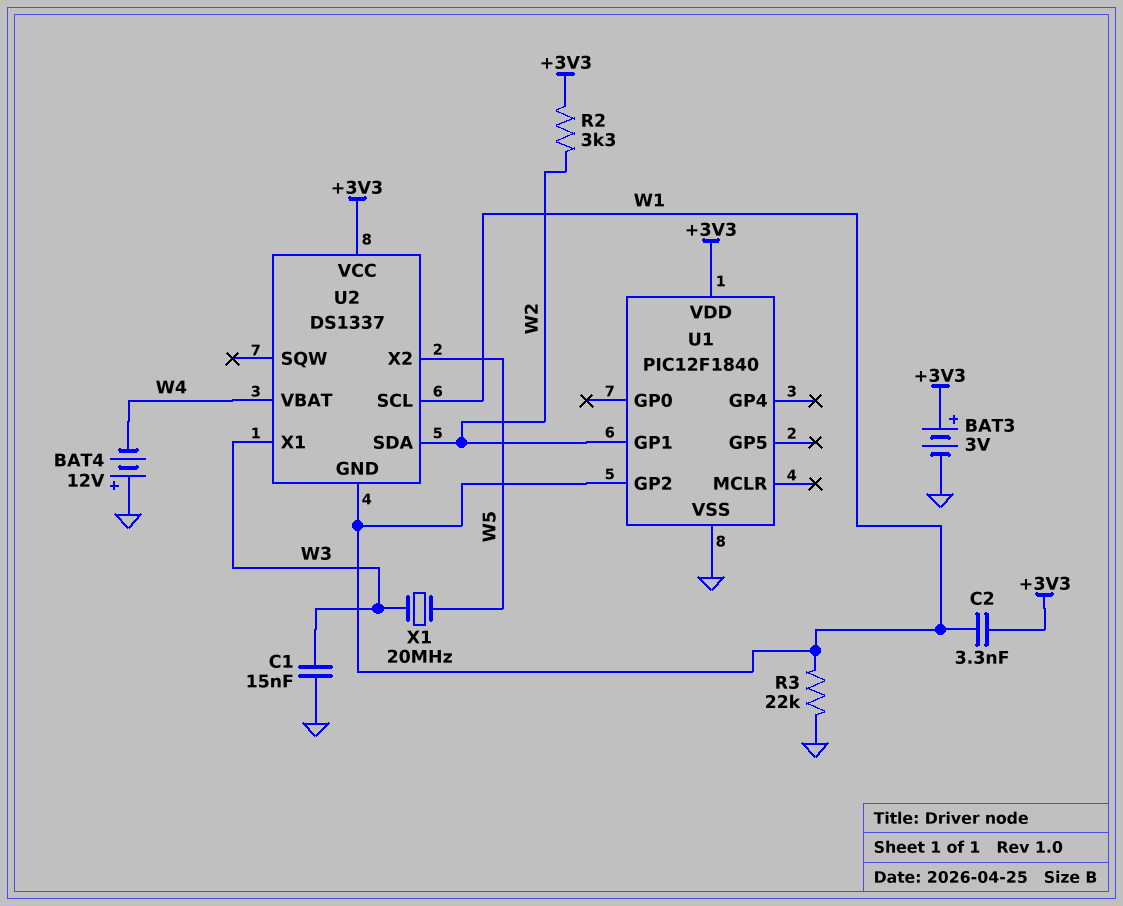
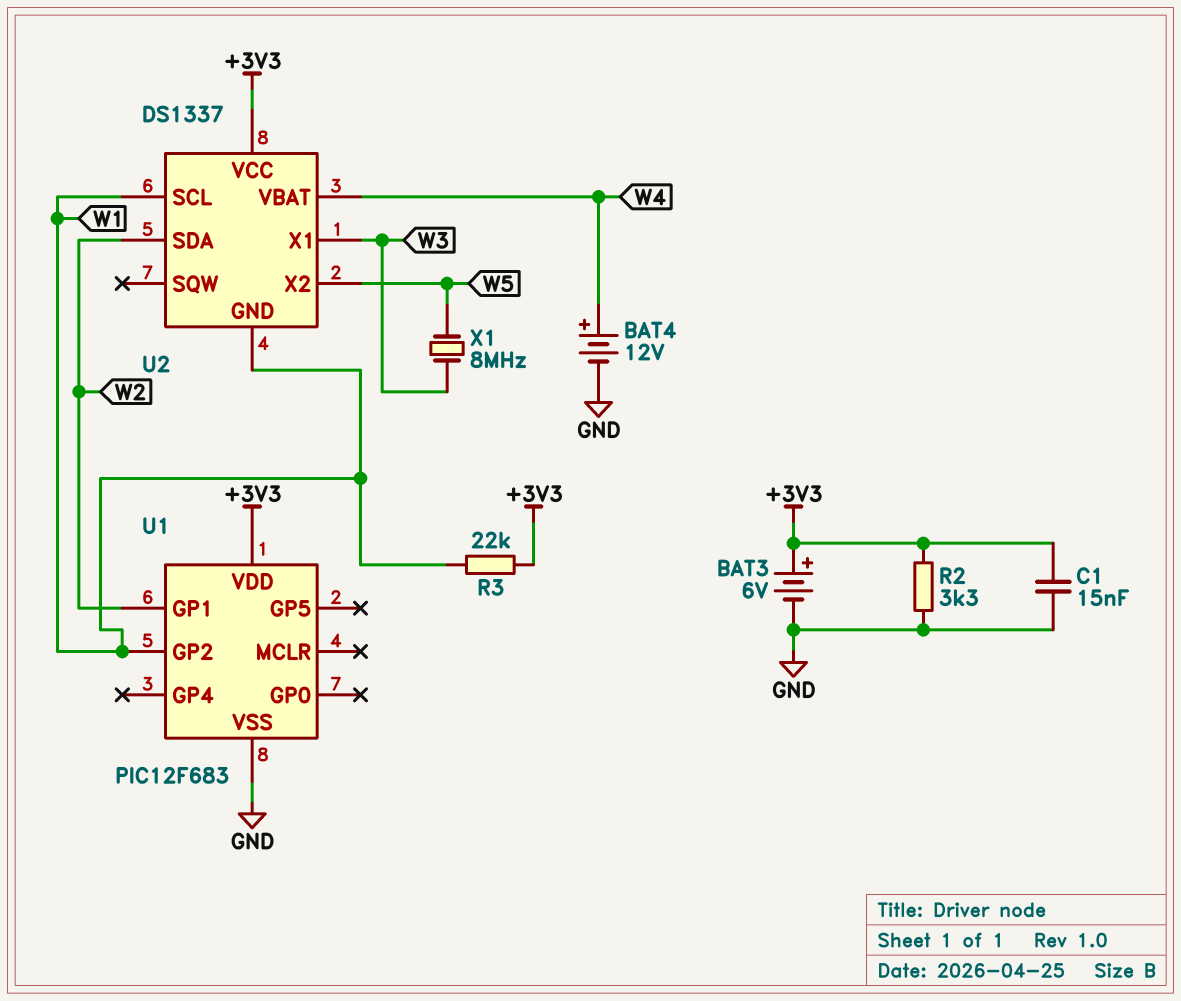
BAT3: 3V (plus +3V3, minus GND) -> 6V (plus +3V3, minus GND)
BAT4: 12V (plus GND, minus W4) -> 12V (plus W4, minus GND)
C1: 15nF (GND, W3) -> 15nF (+3V3, GND)
C2: 3.3nF (+3V3, W1) -> none
R2: 3.3k (+3V3, W2) -> 3.3k (+3V3, GND)
R3: 22k (GND, W1) -> 22k (+3V3, W1)
U1: PIC12F1840 -> PIC12F683
X1: 20MHz (W3, W5) -> 8MHz (W3, W5)

